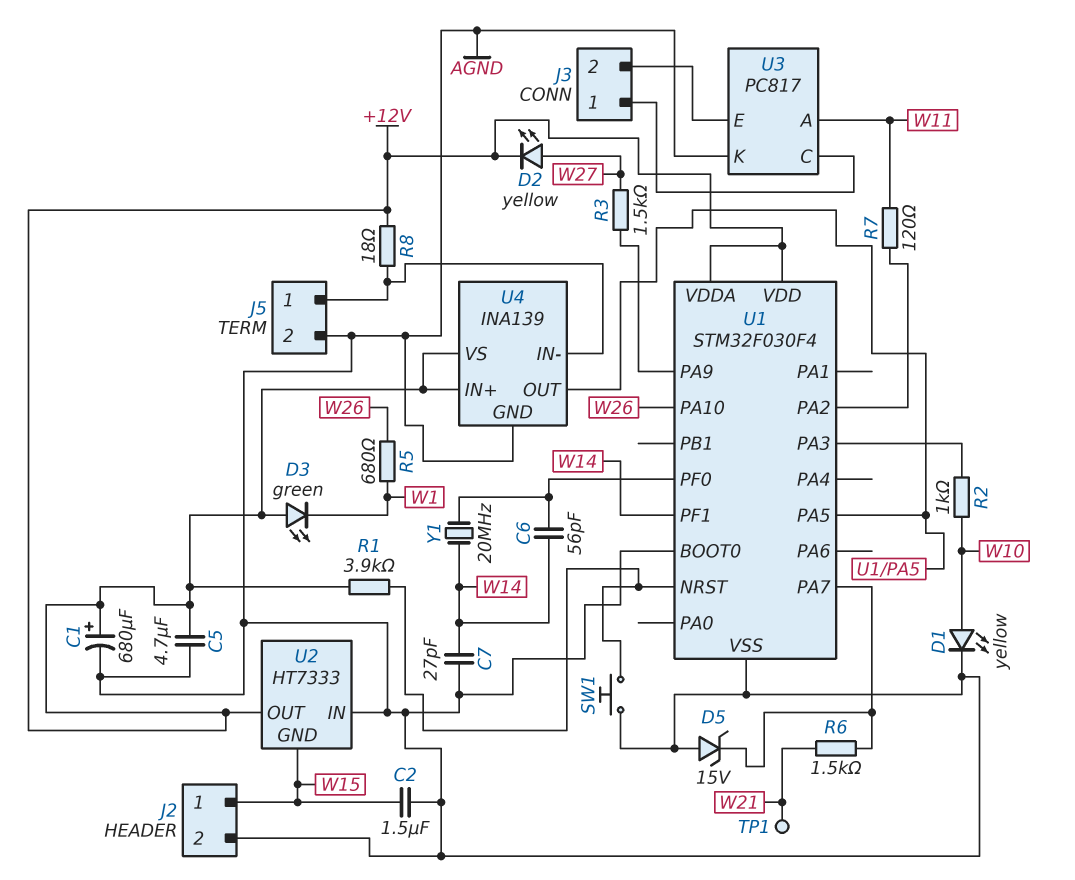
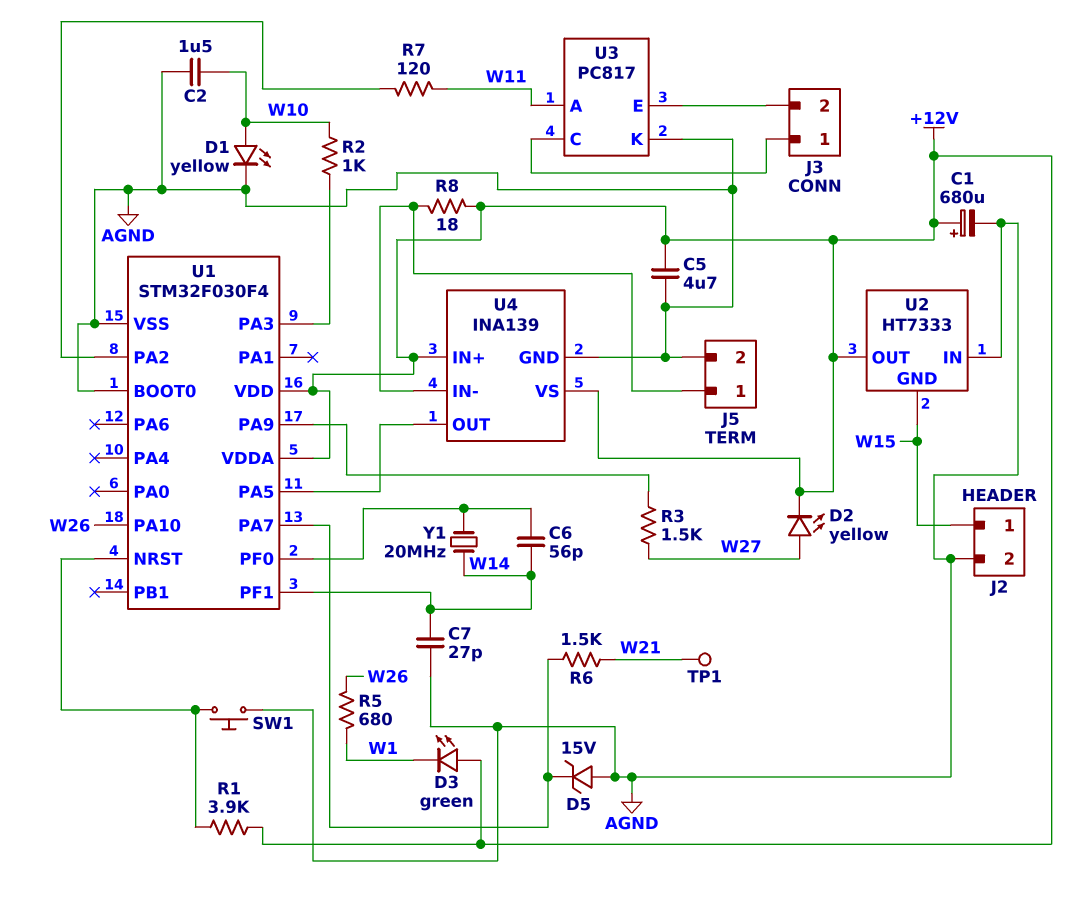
C2: 1.5uF (AGND, W15) -> 1.5uF (AGND, W10)

